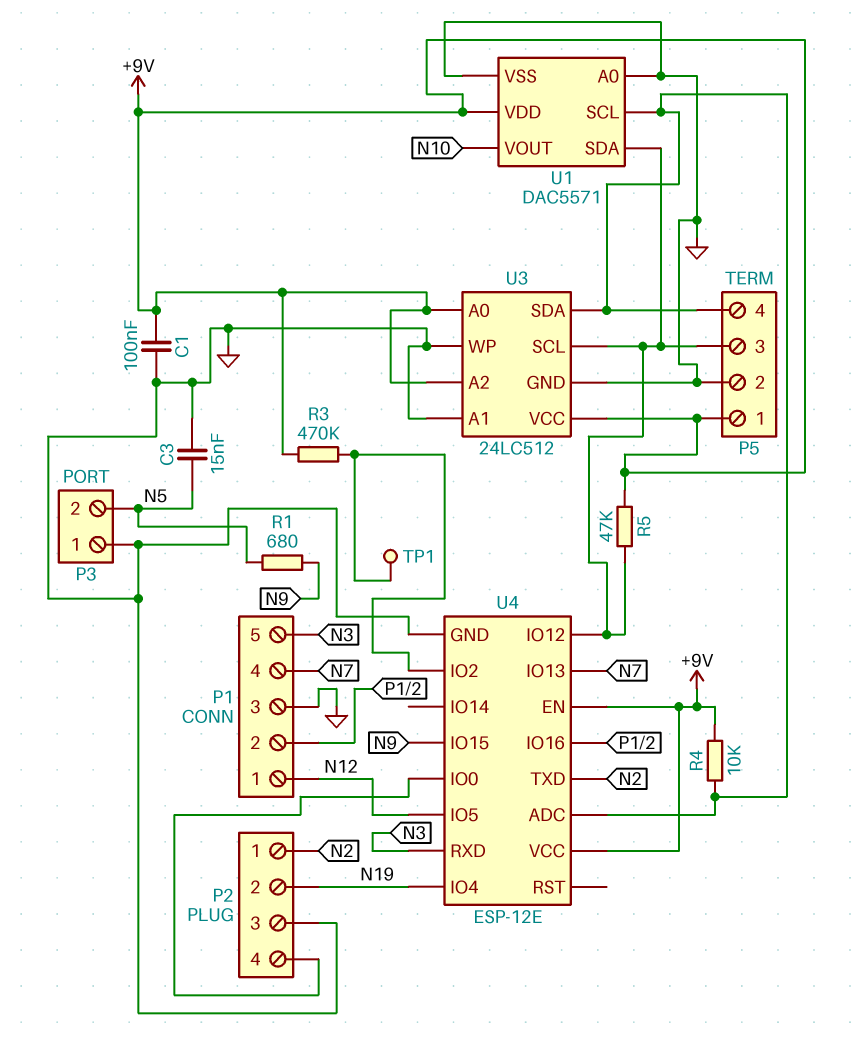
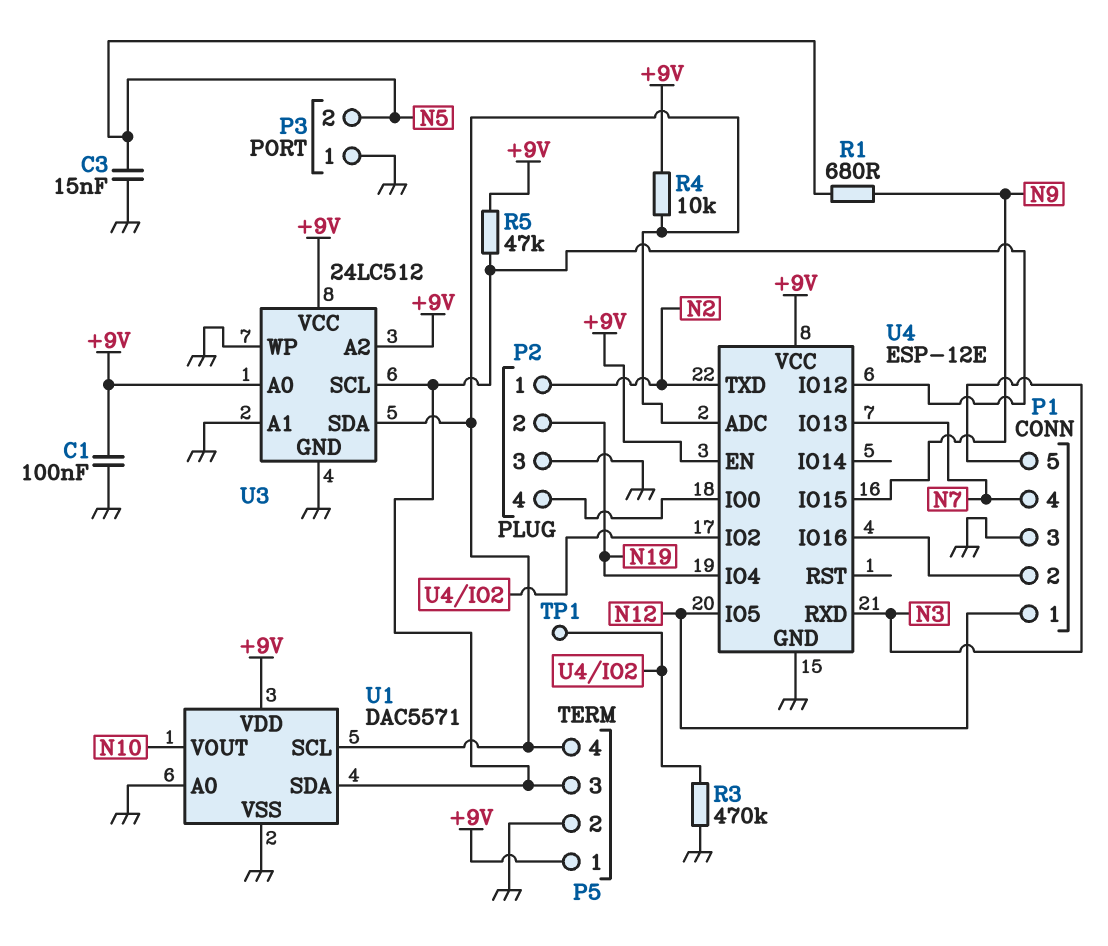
R3: 470k (+9V, U4/IO2) -> 470k (GND, U4/IO2)

